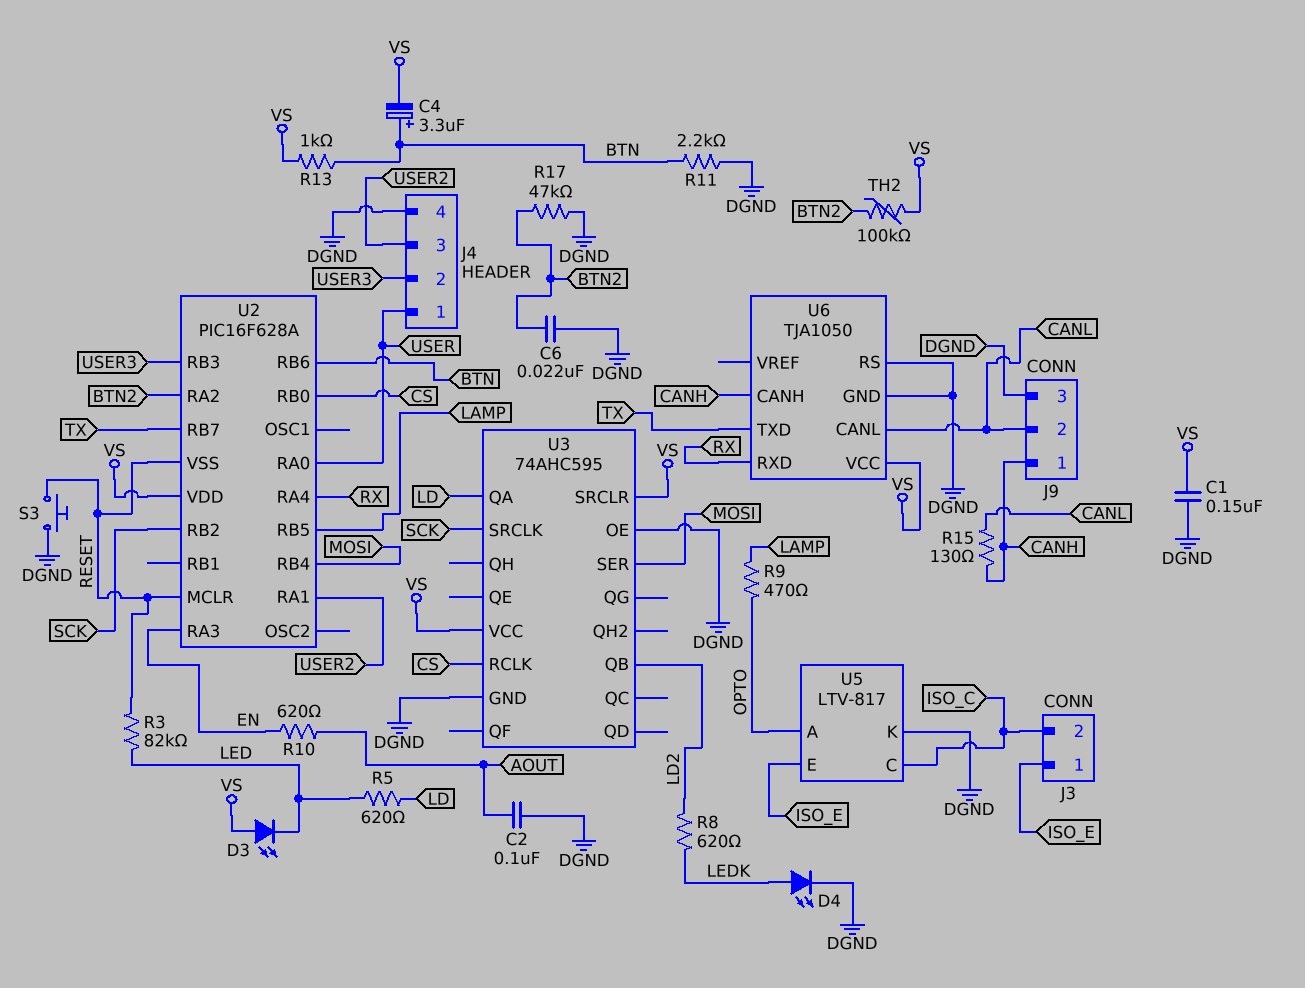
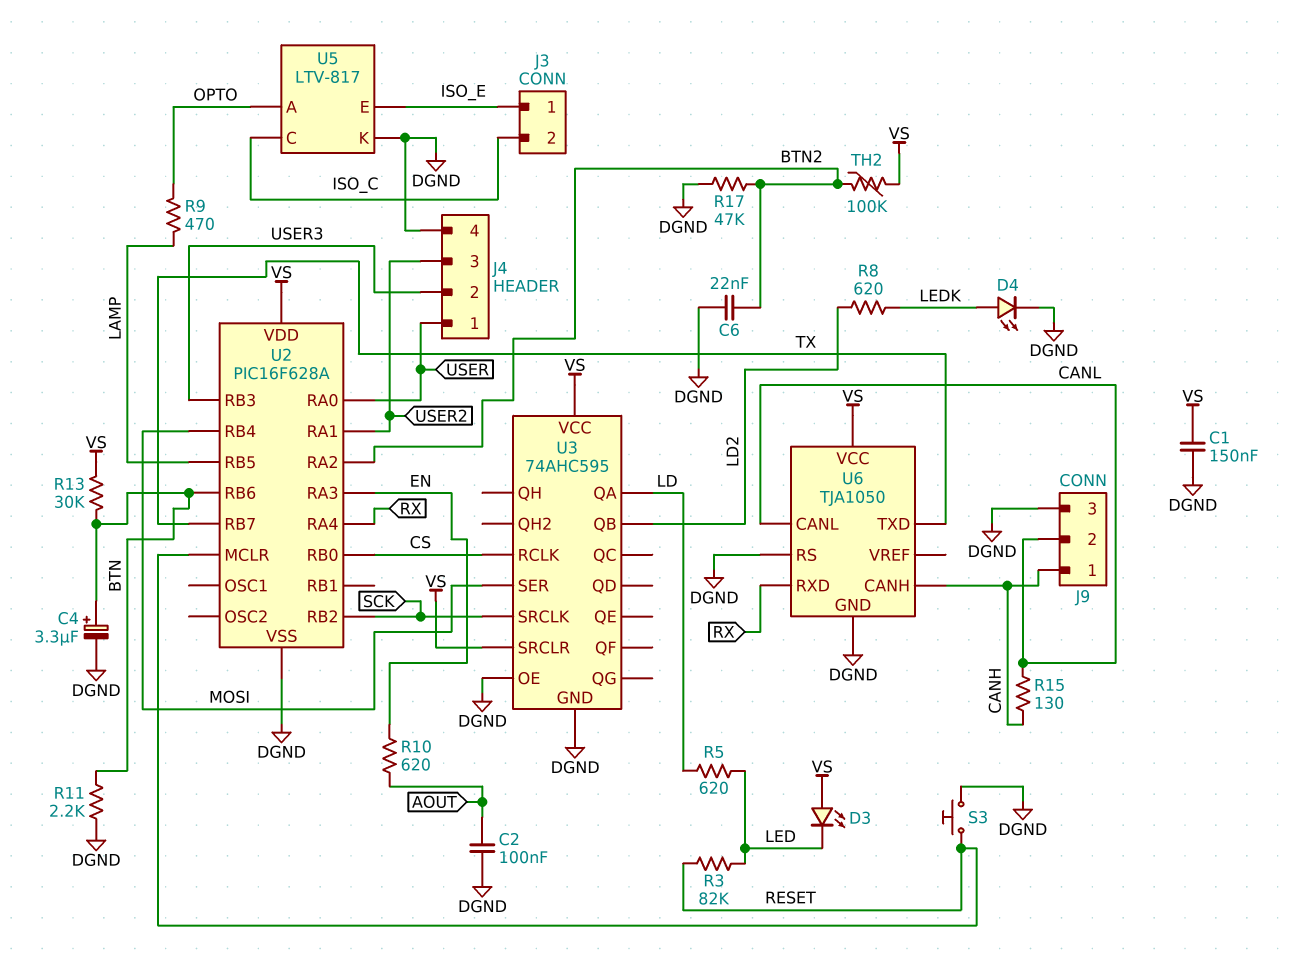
C4: 3.3uF (plus BTN, minus VS) -> 3.3uF (plus BTN, minus DGND)
R13: 1k (BTN, VS) -> 30k (BTN, VS)
U2 pin VSS: RESET -> DGND

